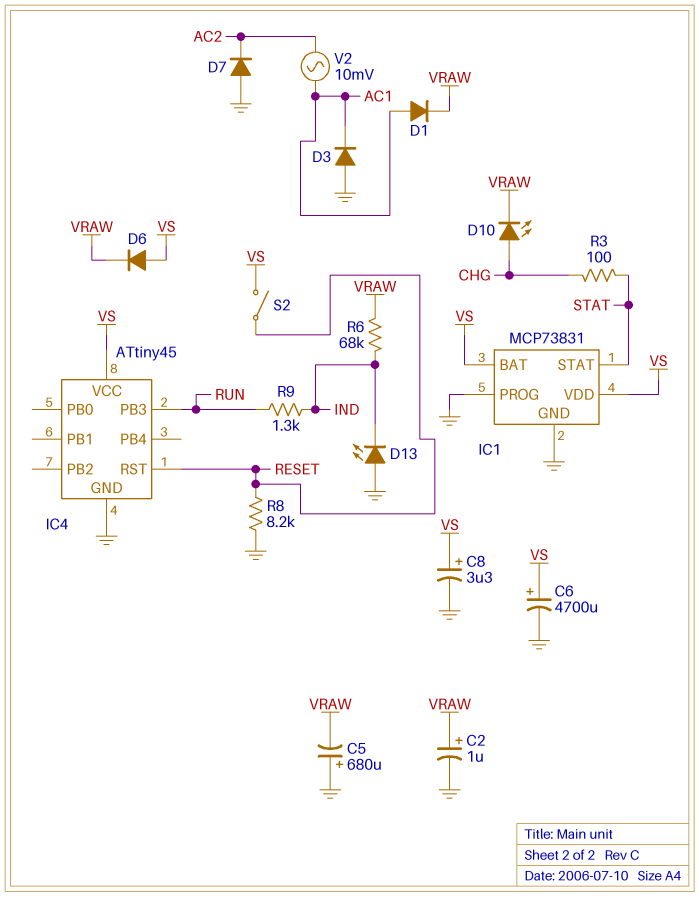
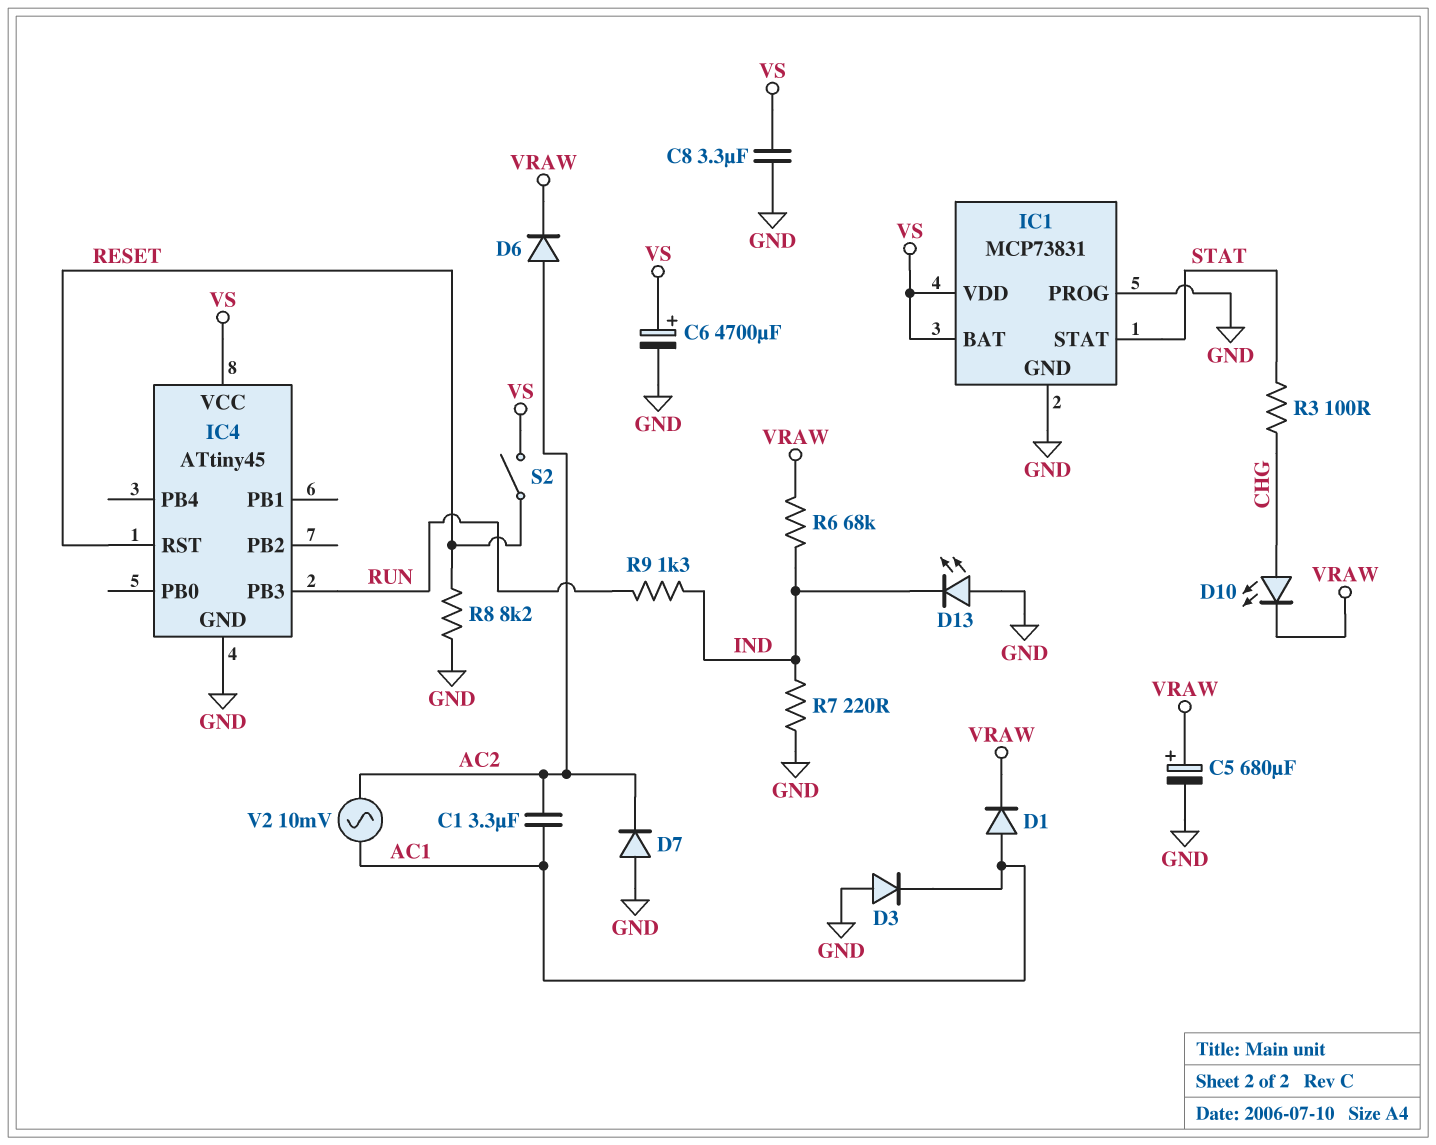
C1: none -> 3.3uF (AC1, AC2)
C2: 1uF (plus VRAW, minus GND) -> none
C5: 680uF (plus GND, minus VRAW) -> 680uF (plus VRAW, minus GND)
C8: 3.3uF (plus VS, minus GND) -> 3.3uF (GND, VS)
D6: diode (A VS, K VRAW) -> diode (A AC2, K VRAW)
R7: none -> 220 (GND, IND)

